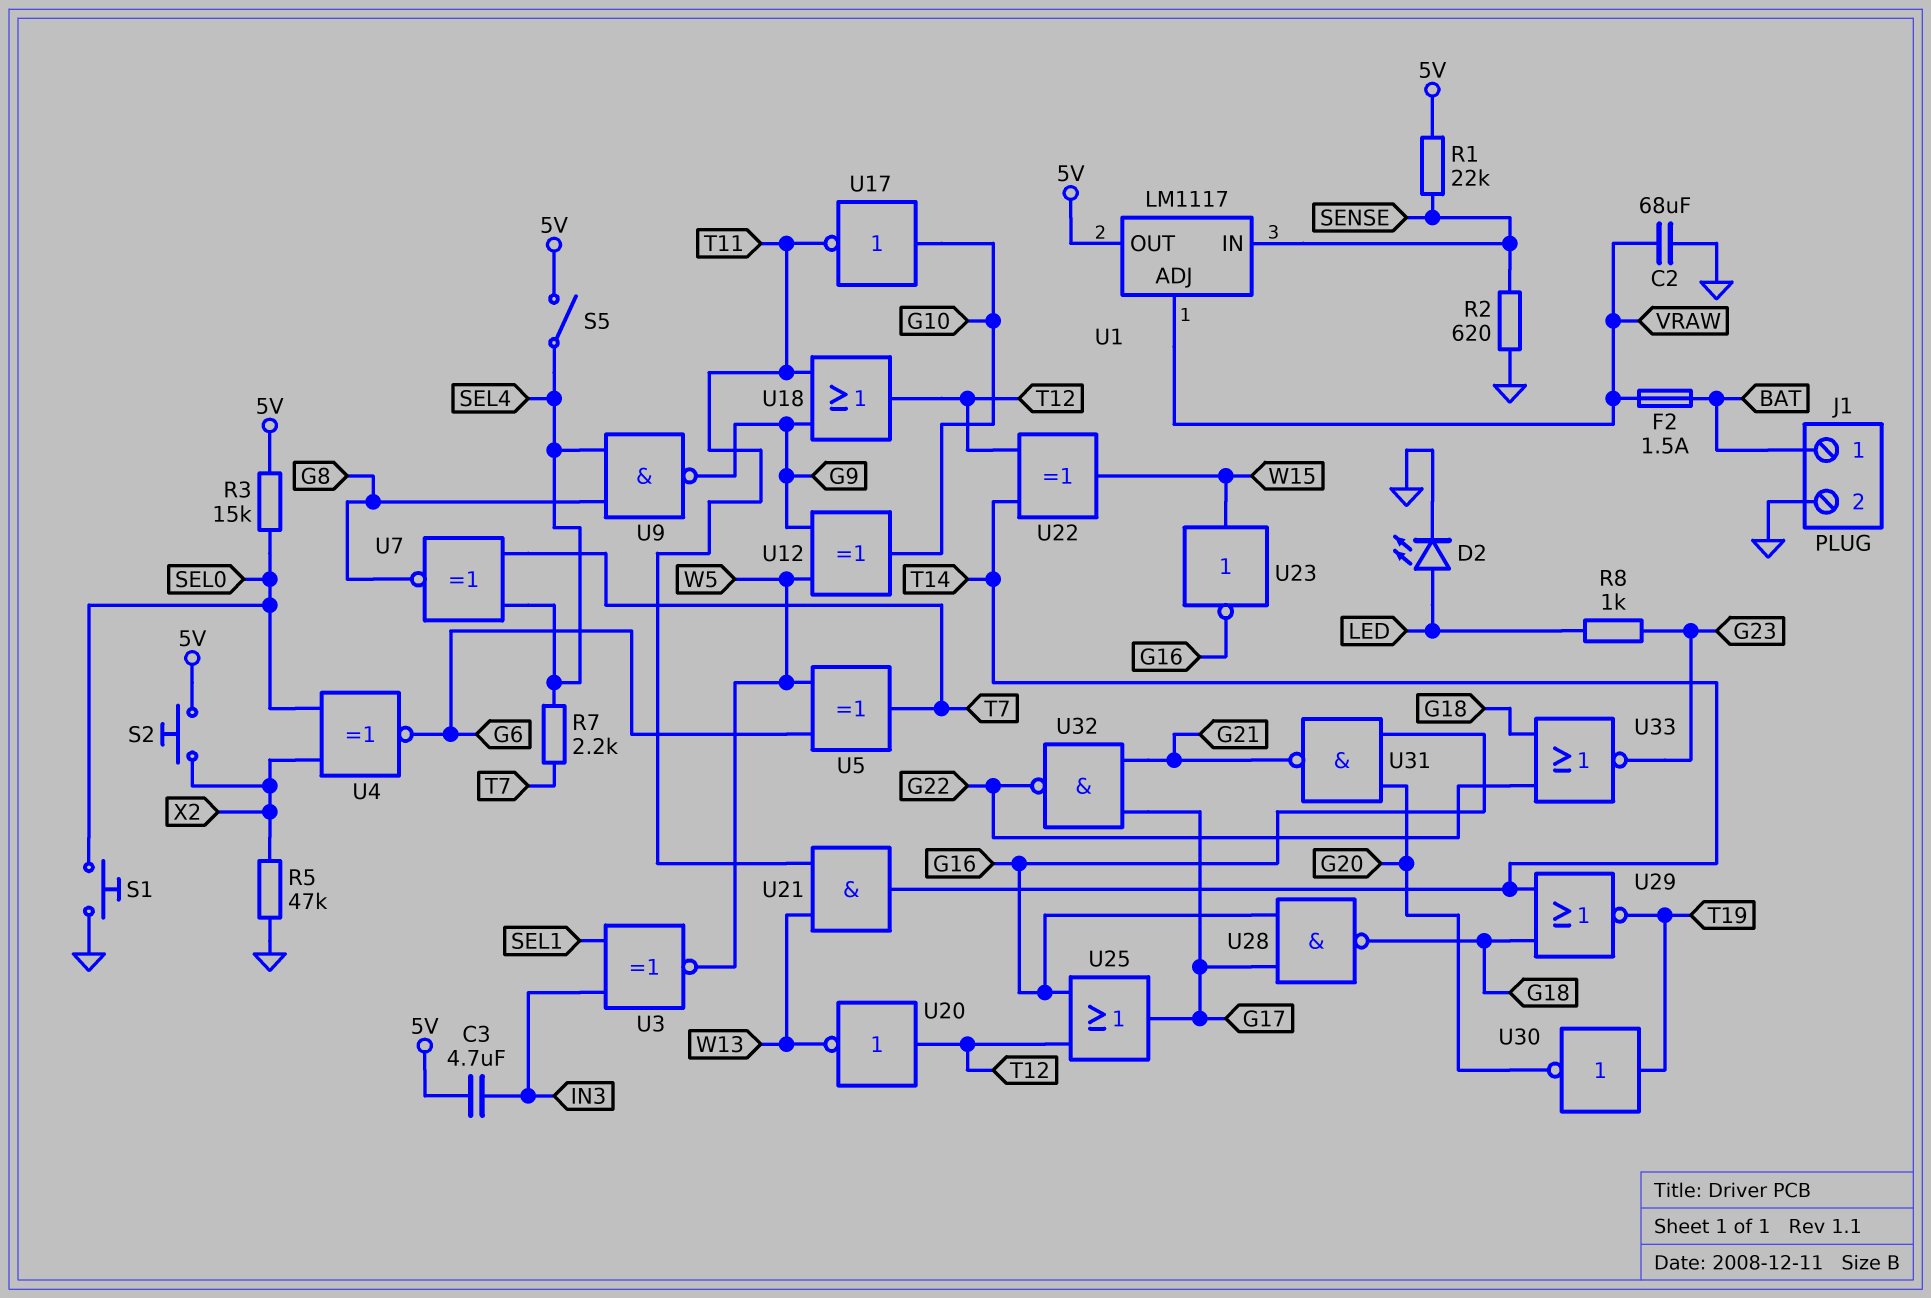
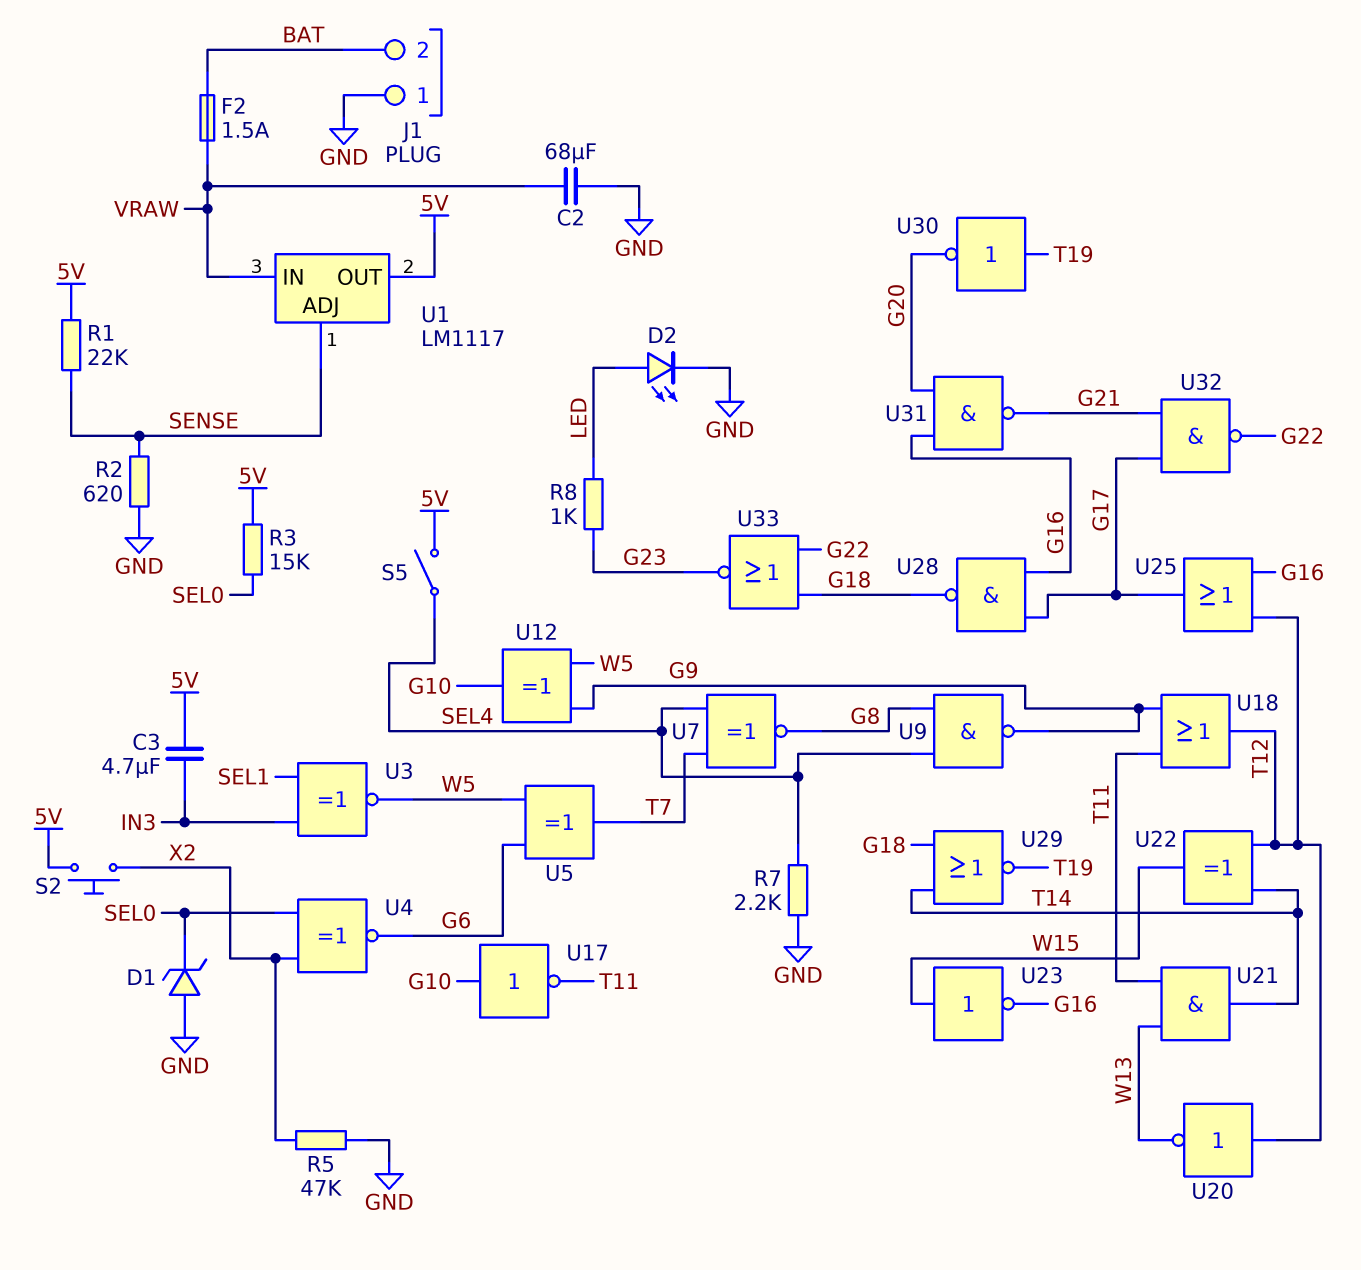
D1: none -> zener (A GND, K SEL0)
J1 pin 1: BAT -> GND
J1 pin 2: GND -> BAT
R7: 2.2k (SEL4, T7) -> 2.2k (GND, SEL4)
S1: button (GND, SEL0) -> none
U1 pin ADJ: VRAW -> SENSE
U1 pin IN: SENSE -> VRAW

